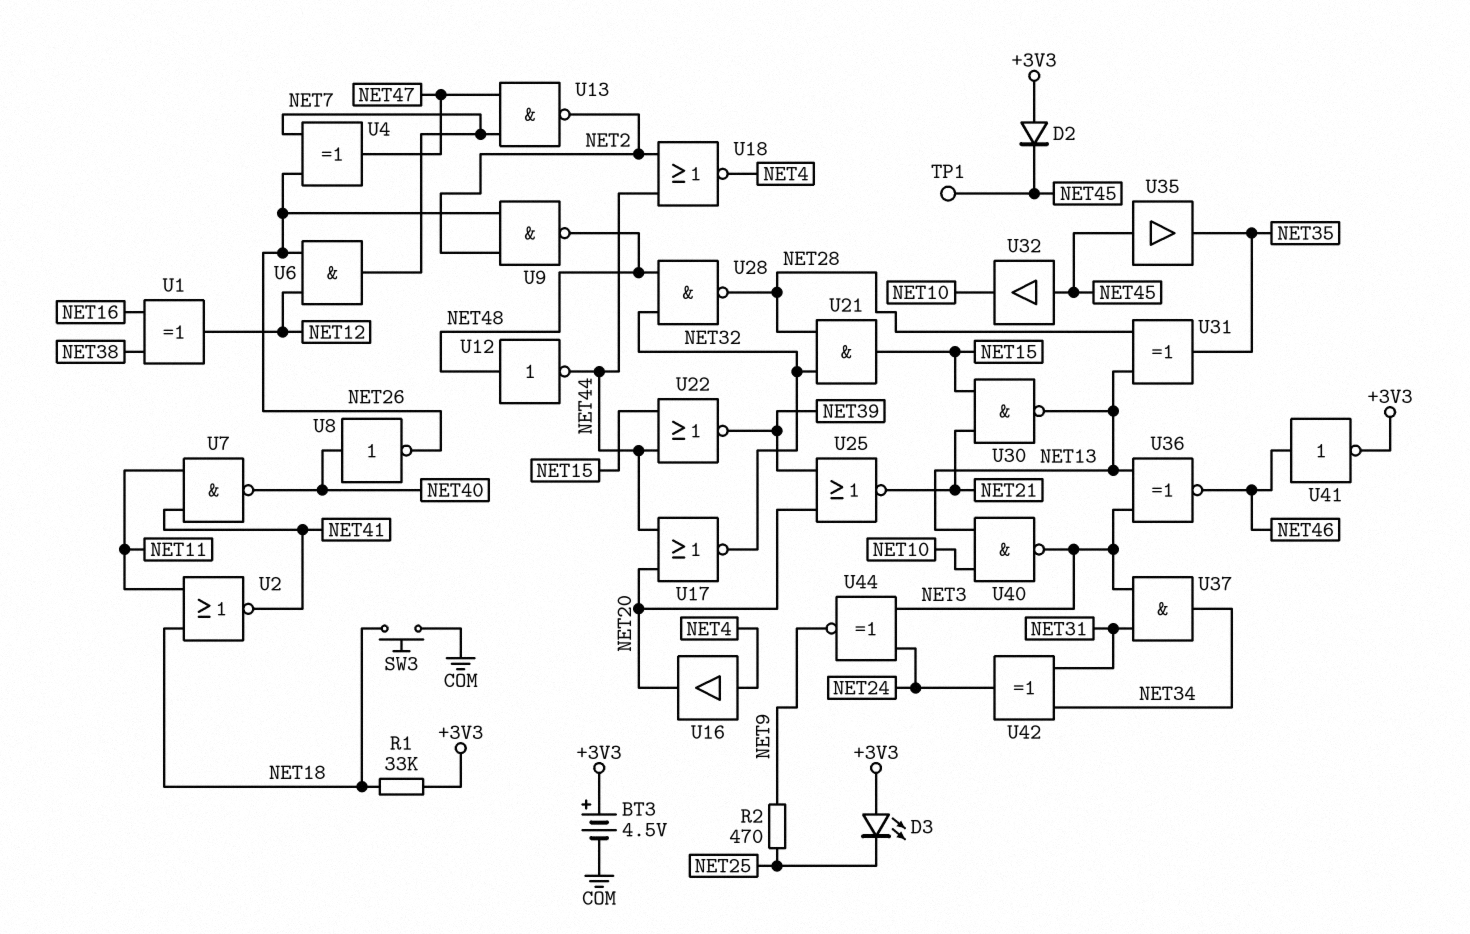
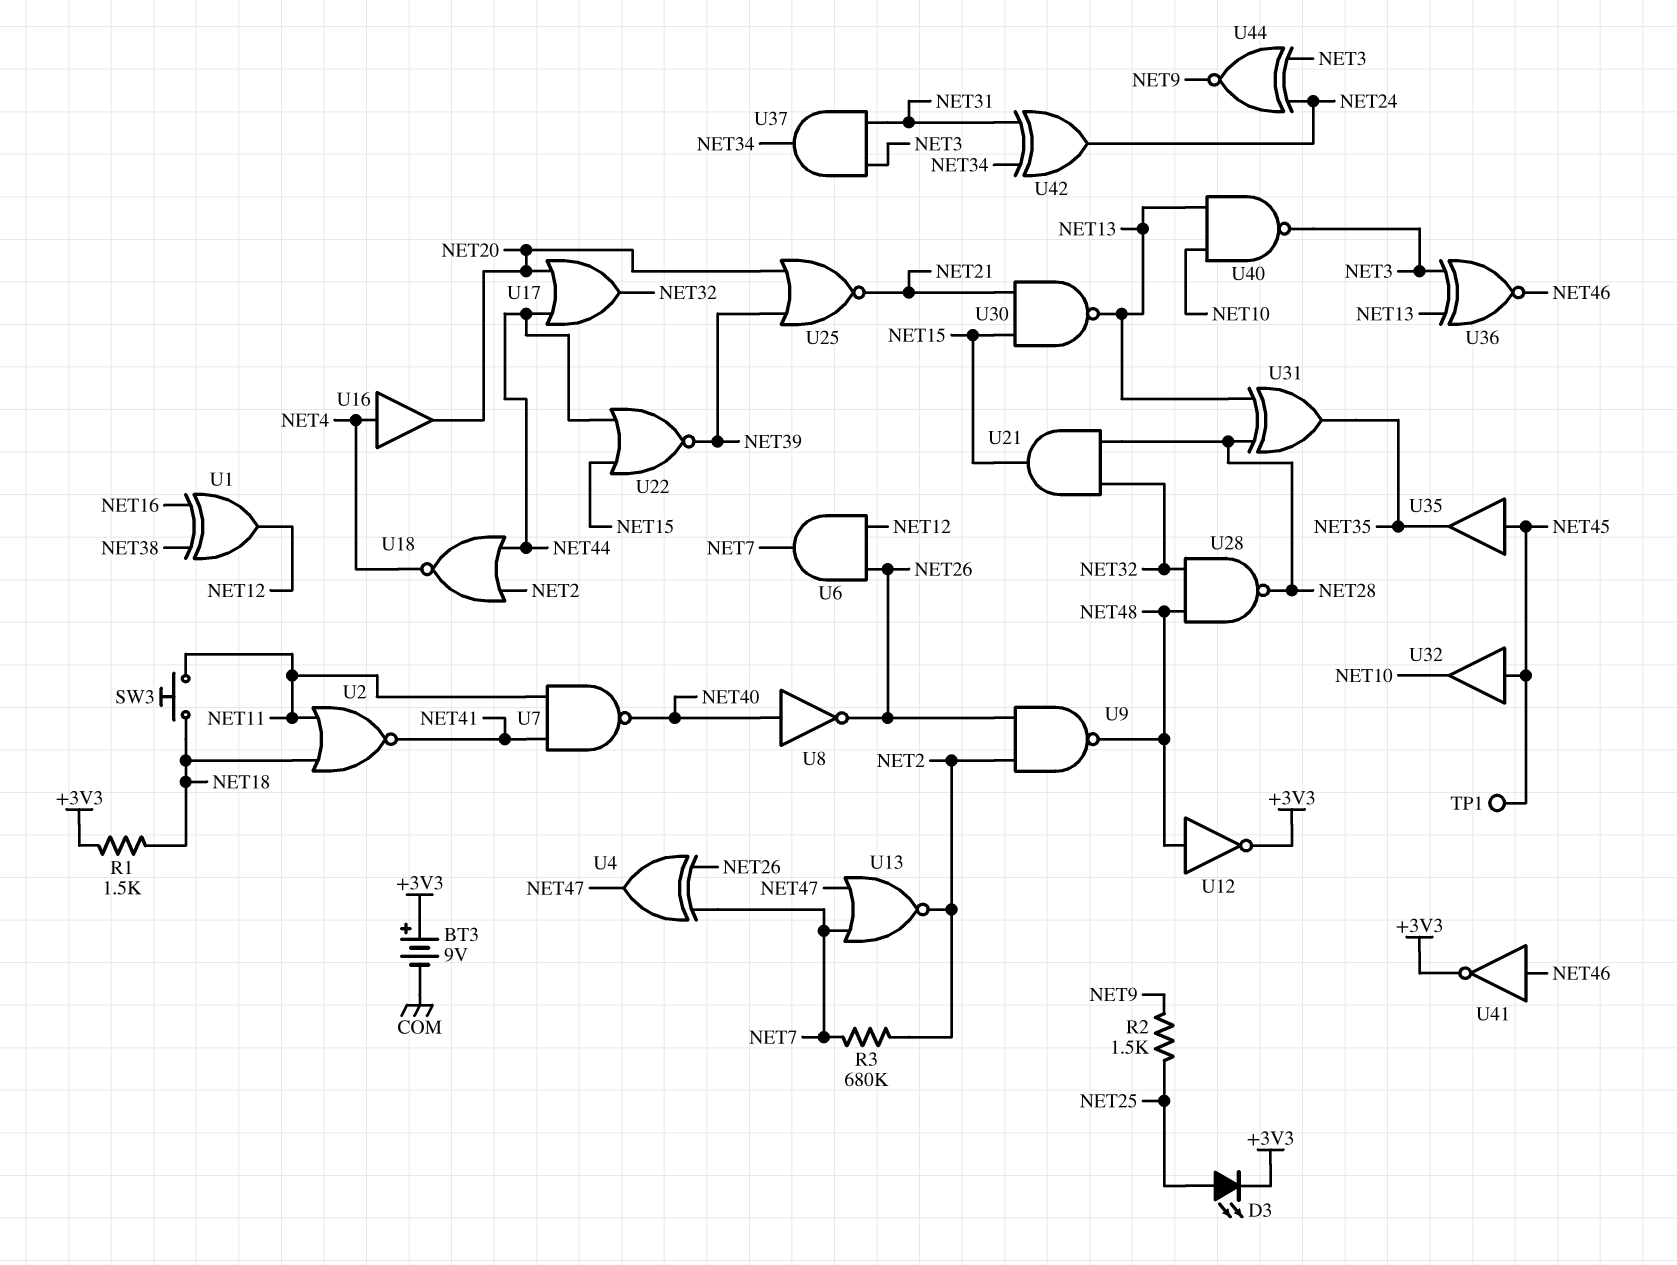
BT3: 4.5V (plus +3V3, minus COM) -> 9V (plus +3V3, minus COM)
D2: diode (A +3V3, K NET45) -> none
D3: LED (A +3V3, K NET25) -> LED (A NET25, K +3V3)
R1: 33k (+3V3, NET18) -> 1.5k (+3V3, NET18)
R2: 470 (NET9, NET25) -> 1.5k (NET9, NET25)
R3: none -> 680k (NET2, NET7)
SW3: button (COM, NET18) -> button (NET11, NET18)
U12: NOT (in NET48, out NET44) -> NOT (in NET48, out +3V3)
U13: NAND (in NET7, in NET47, out NET2) -> NOR (in NET7, in NET47, out NET2)
U17: NOR (in NET20, in NET44, out NET32) -> OR (in NET20, in NET44, out NET32)

